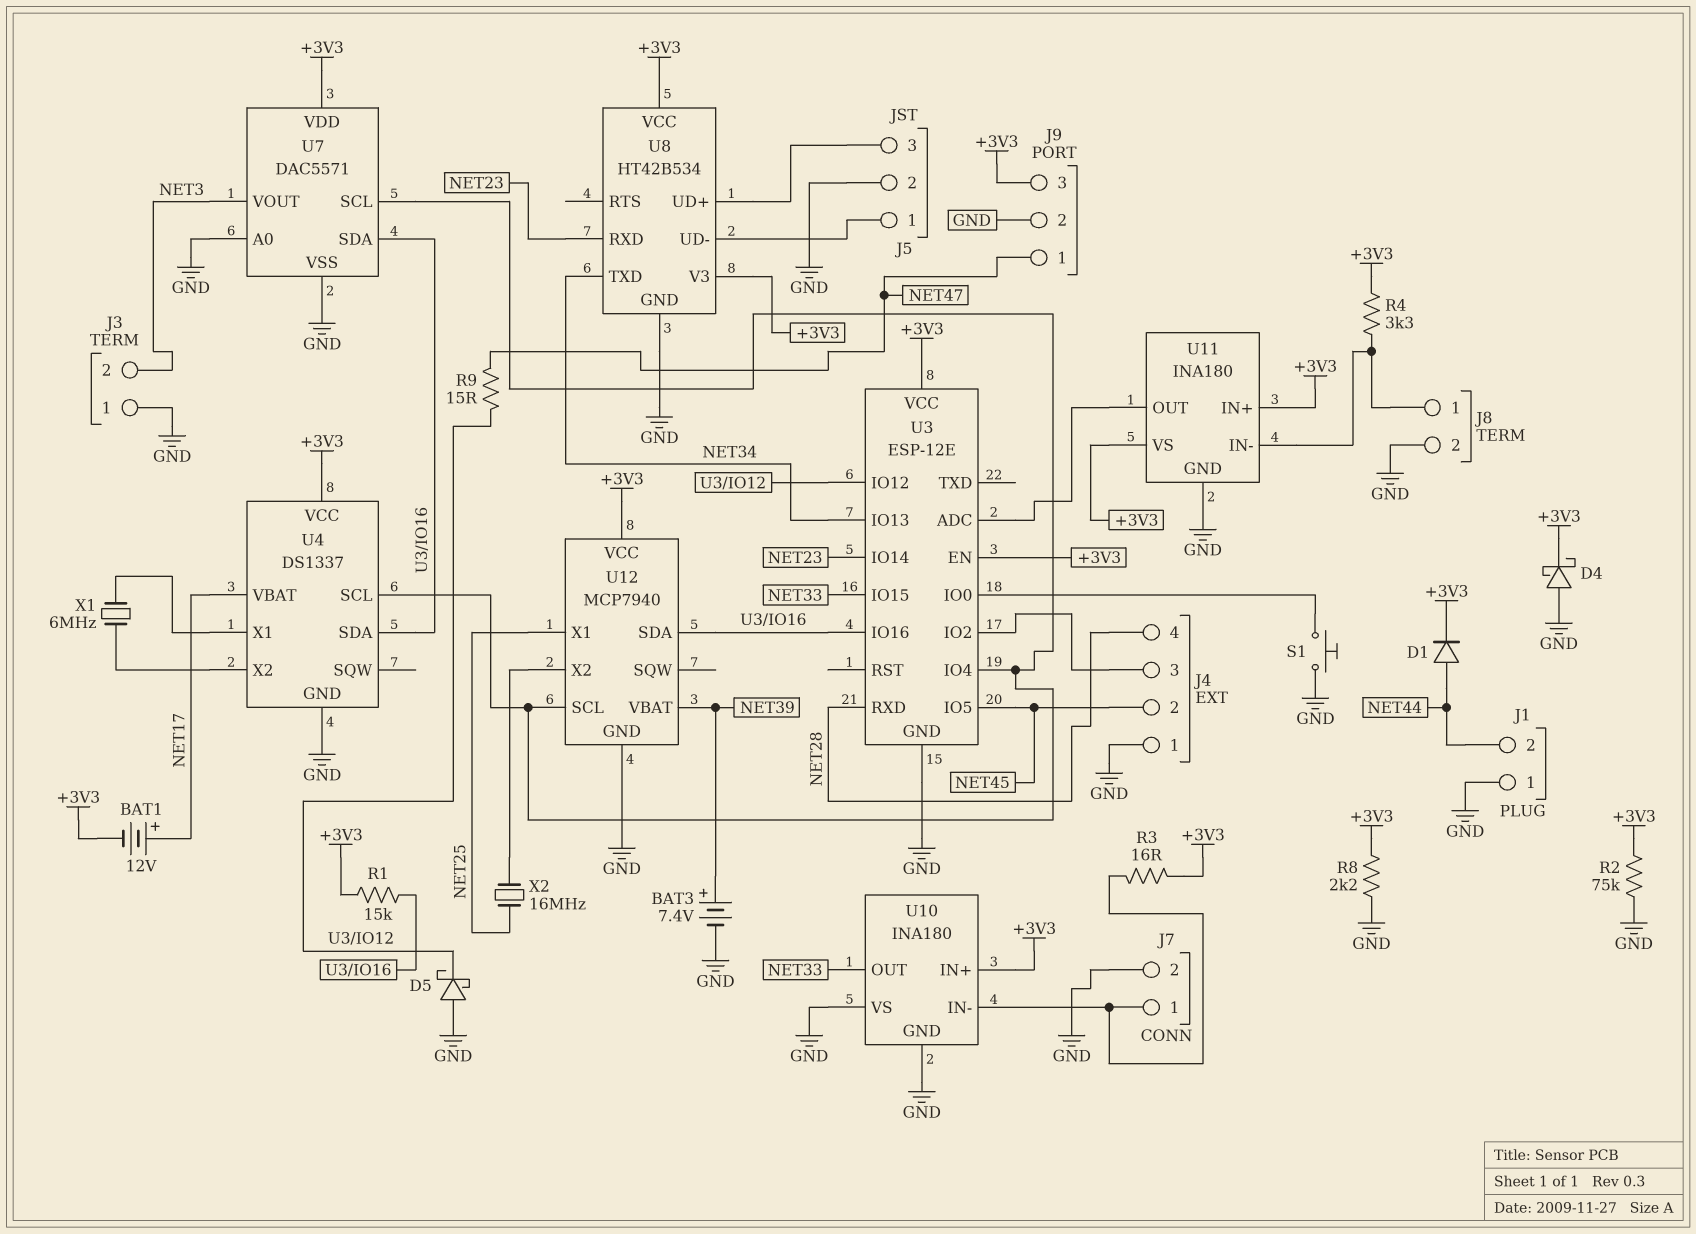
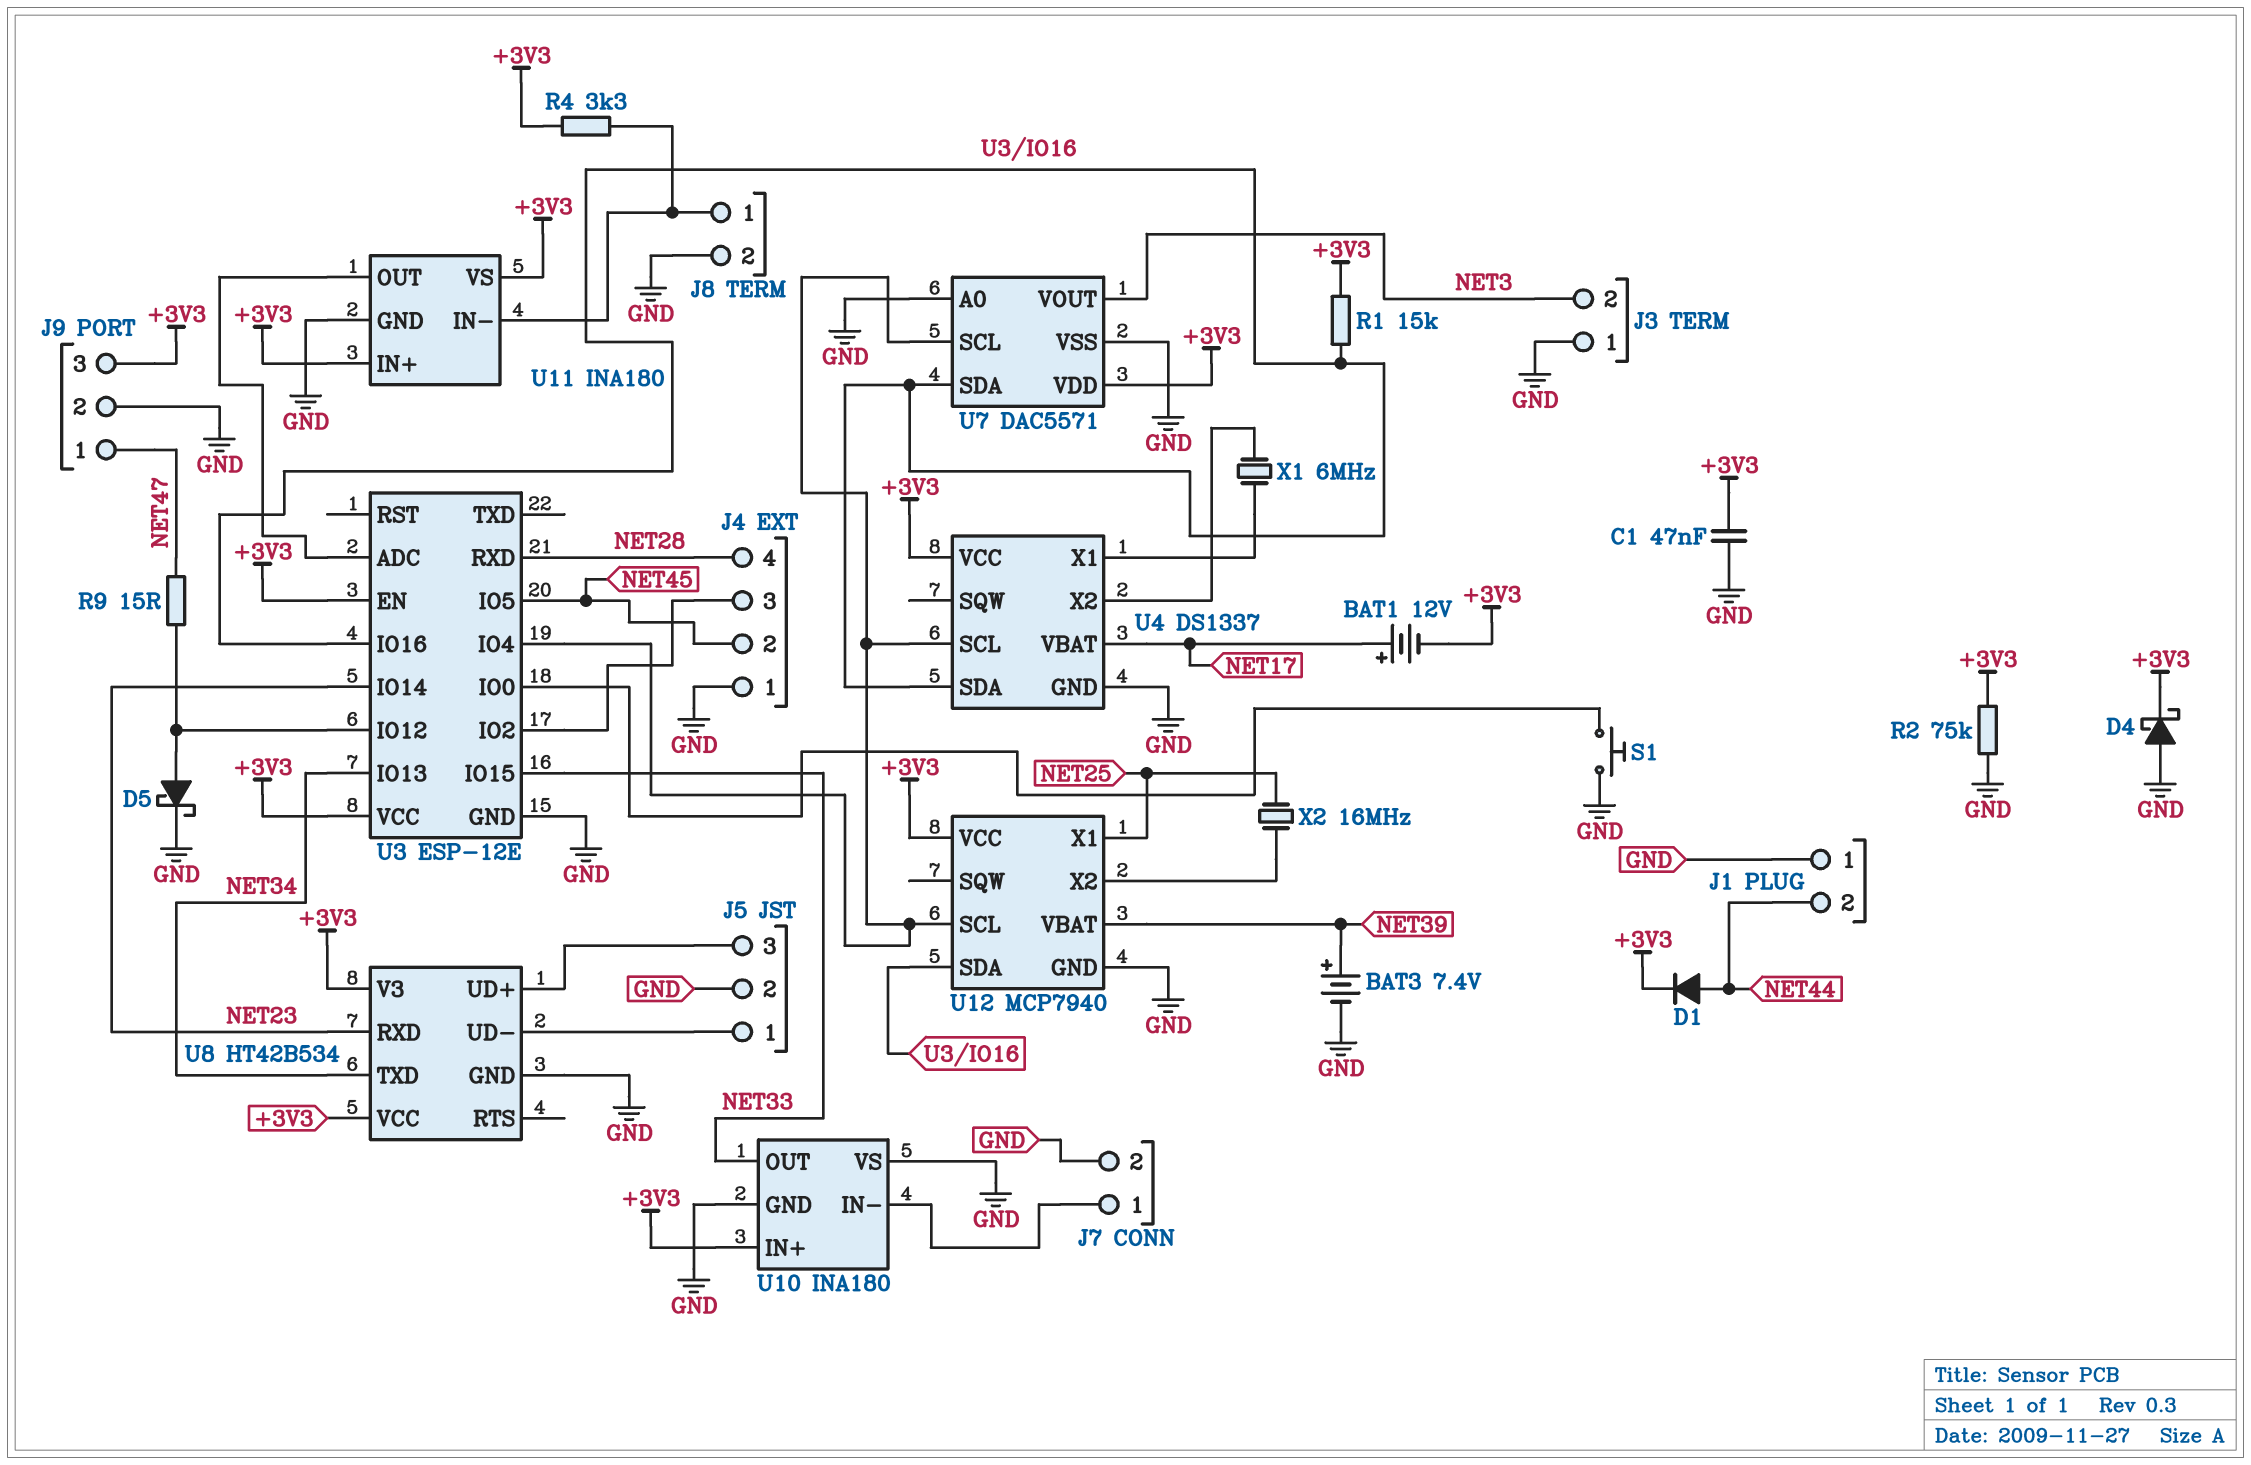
C1: none -> 47nF (+3V3, GND)
D5: schottky (A GND, K U3/IO12) -> schottky (A U3/IO12, K GND)
R3: 16 (+3V3, J7/1) -> none
R8: 2.2k (+3V3, GND) -> none

